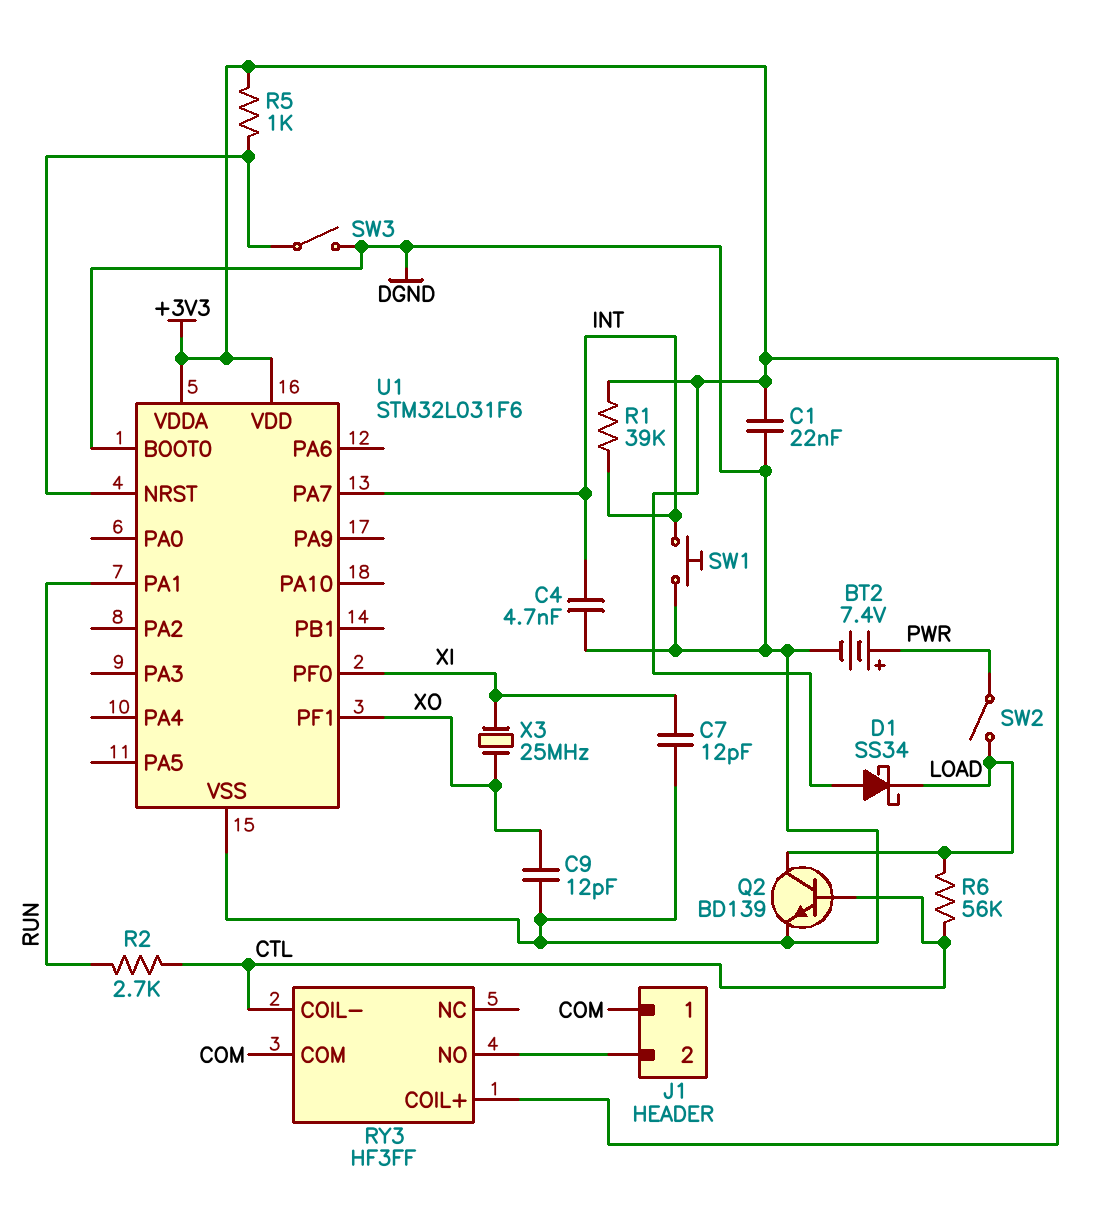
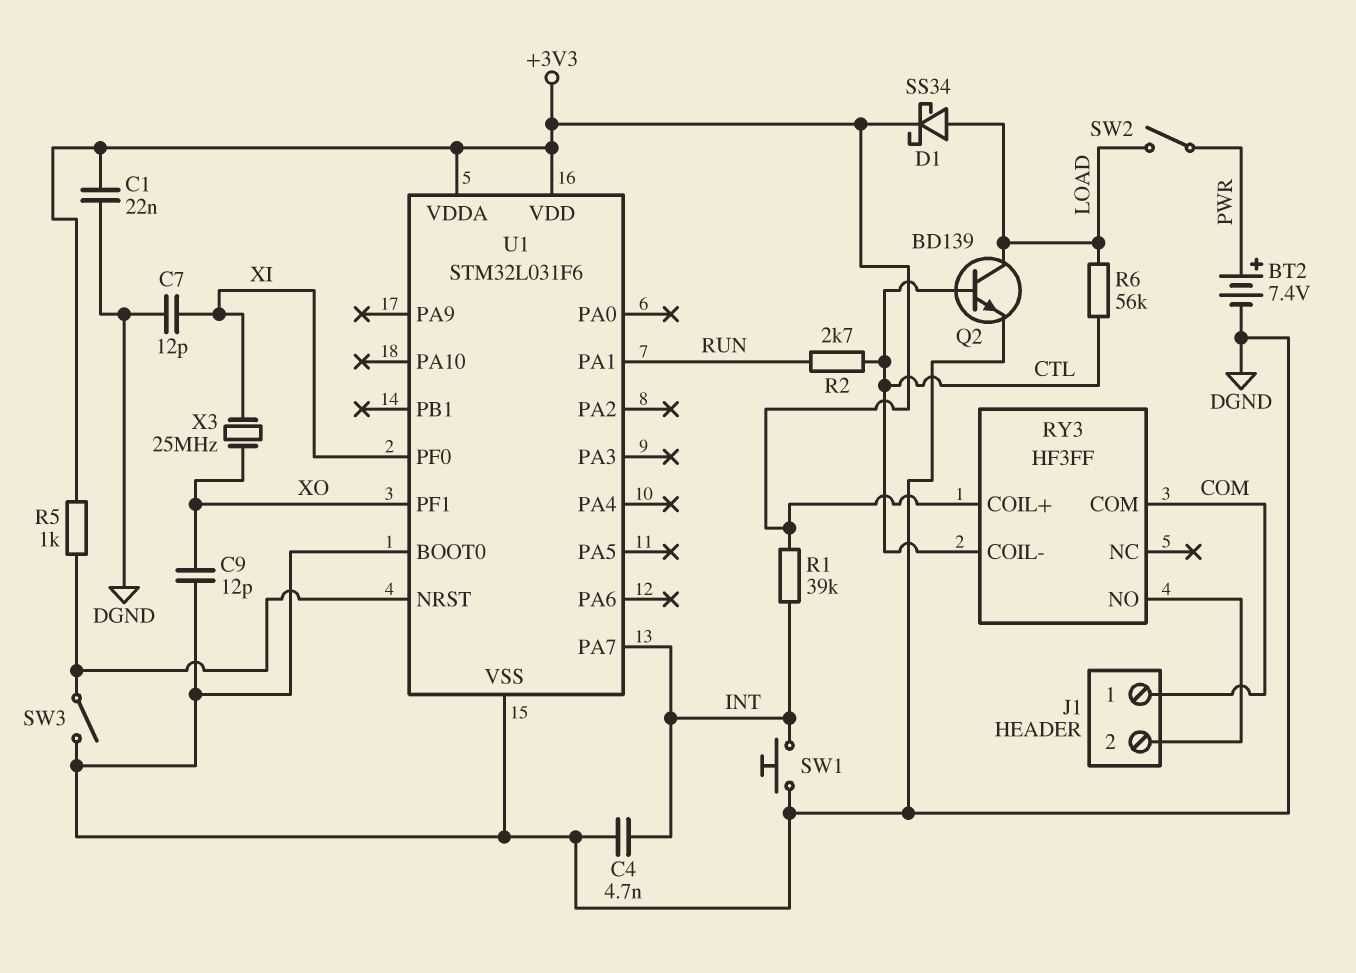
D1: schottky SS34 (A +3V3, K LOAD) -> schottky SS34 (A LOAD, K +3V3)

